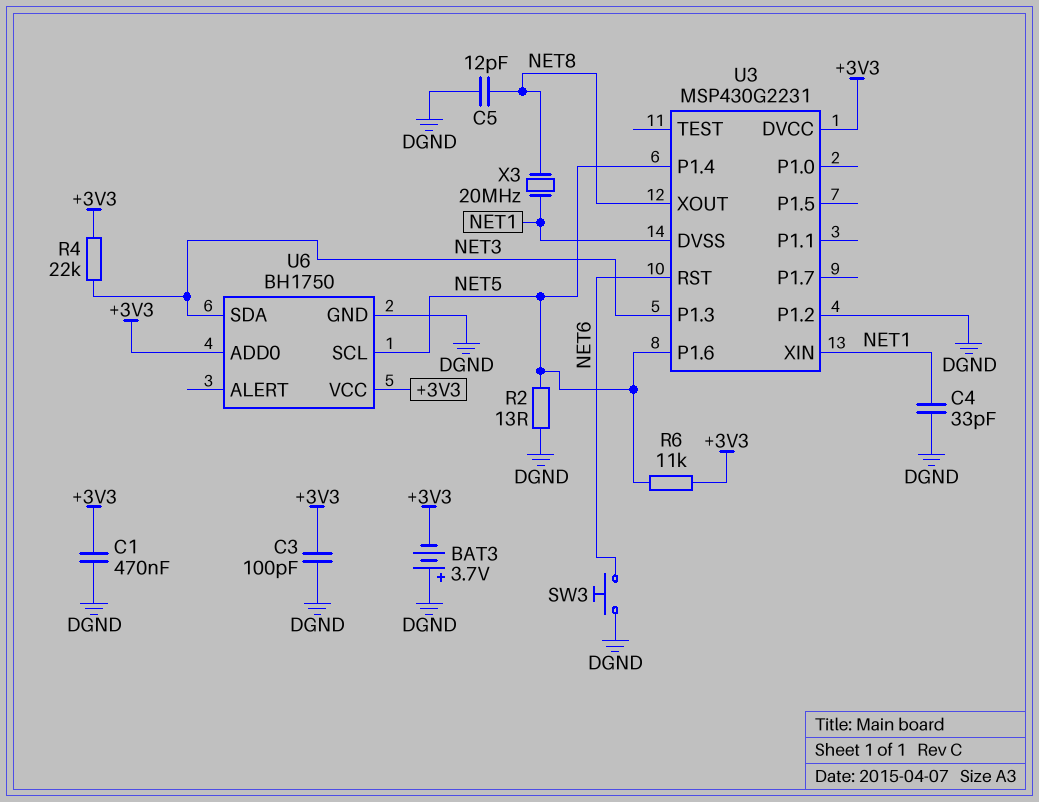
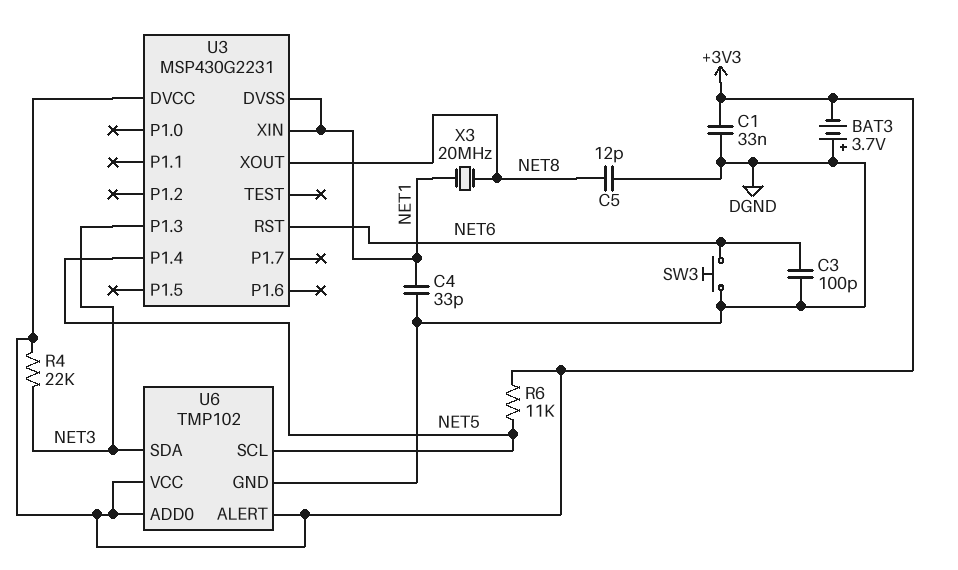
C1: 470nF (+3V3, DGND) -> 33nF (+3V3, DGND)
C3: 100pF (+3V3, DGND) -> 100pF (DGND, NET6)
R2: 13 (DGND, NET5) -> none
U3 pin P1.2: DGND -> none
U3 pin P1.6: NET5 -> none
U6: BH1750 -> TMP102
U6 pin ALERT: none -> +3V3

